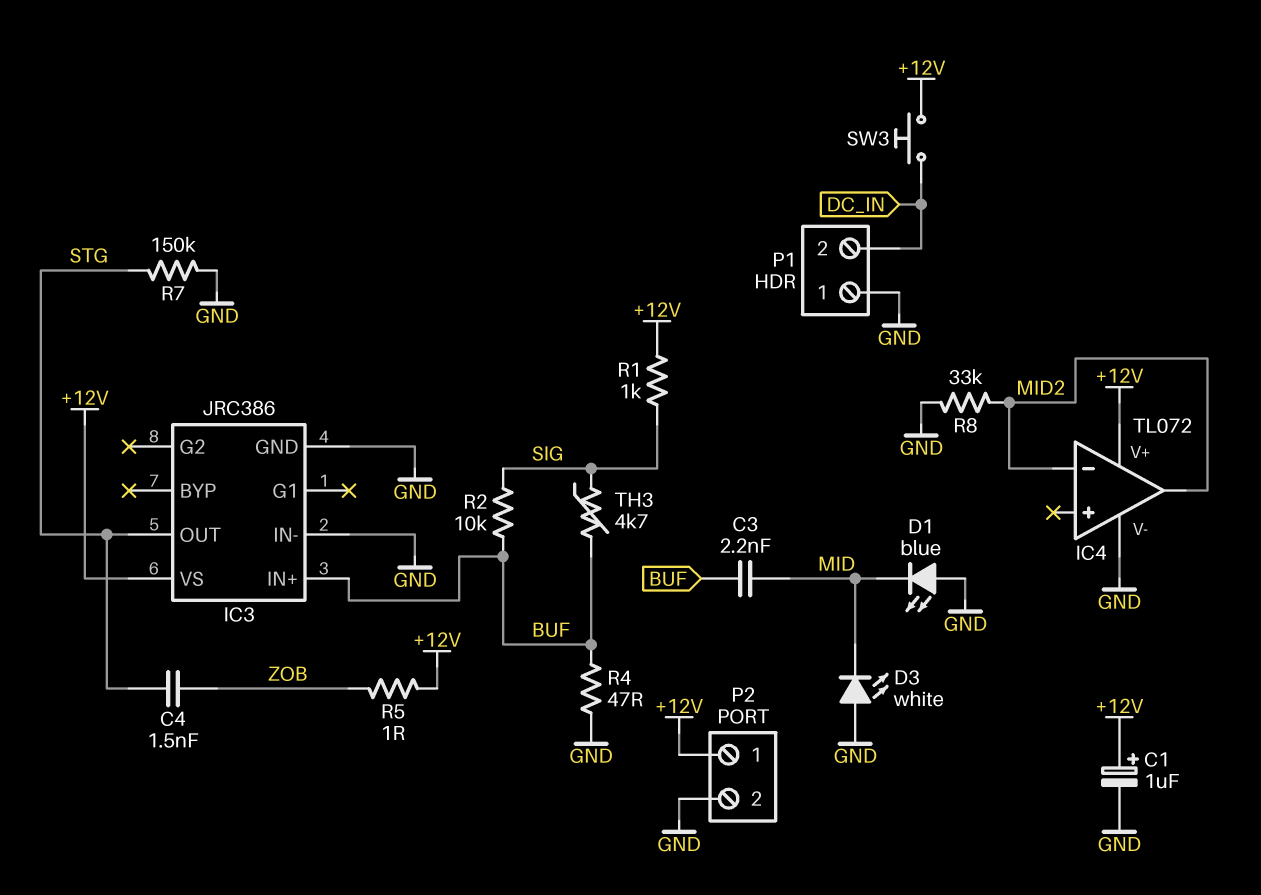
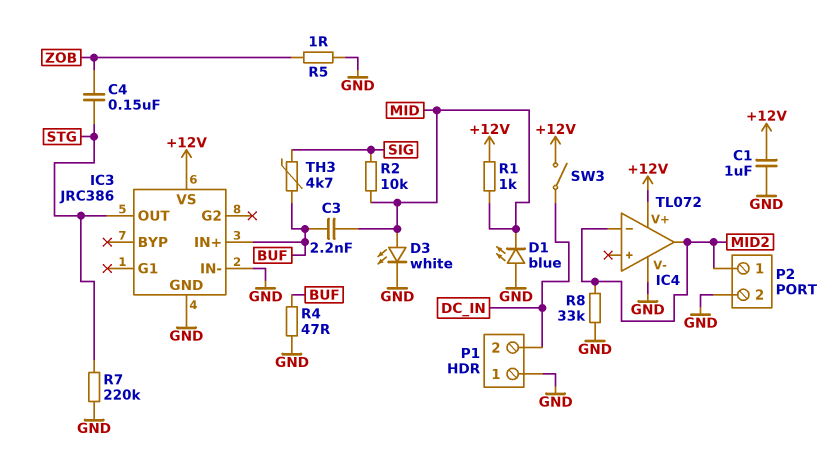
C1: 1uF (plus +12V, minus GND) -> 1uF (+12V, GND)
C4: 1.5nF (STG, ZOB) -> 150nF (STG, ZOB)
D3: LED white (A GND, K MID) -> LED white (A MID, K GND)
P2 pin 1: +12V -> MID2
R1: 1k (+12V, SIG) -> 1k (+12V, MID)
R2: 10k (BUF, SIG) -> 10k (MID, SIG)
R5: 1 (+12V, ZOB) -> 1 (GND, ZOB)
R7: 150k (GND, STG) -> 220k (GND, STG)
SW3: button (+12V, DC_IN) -> switch (+12V, DC_IN)

